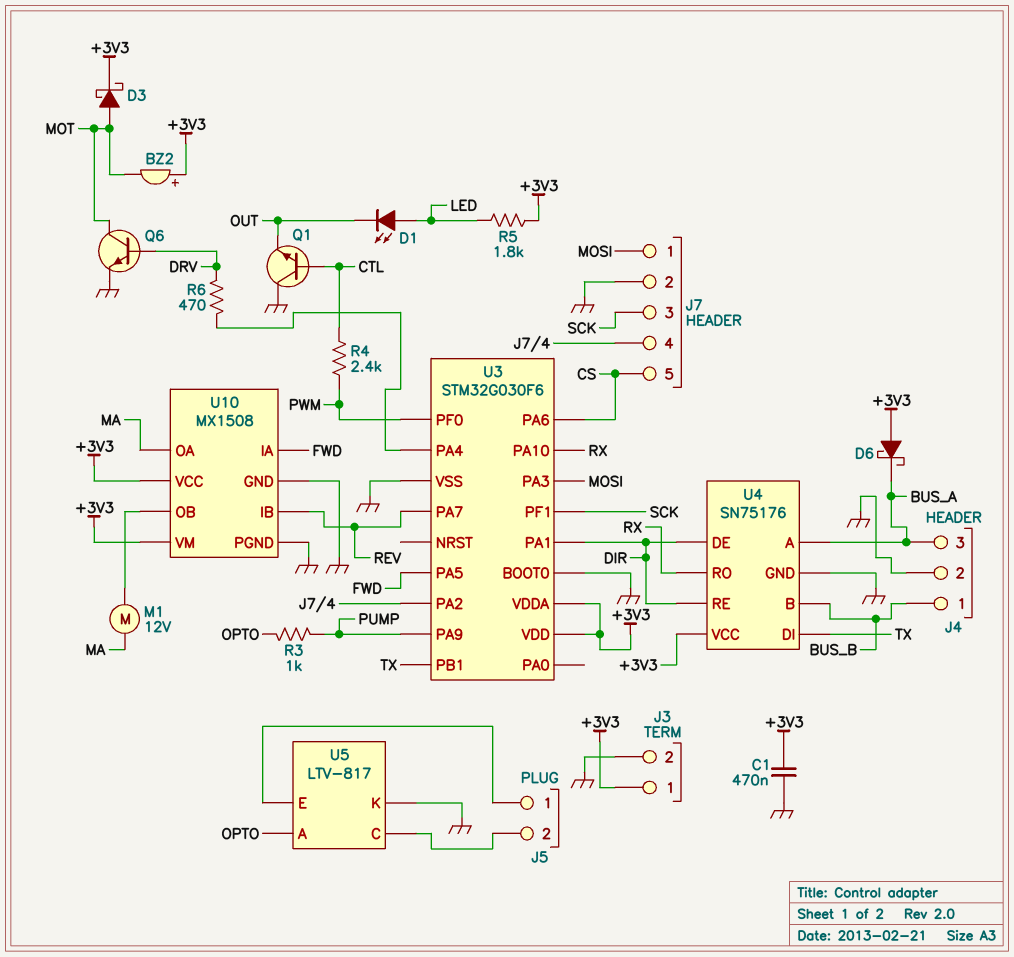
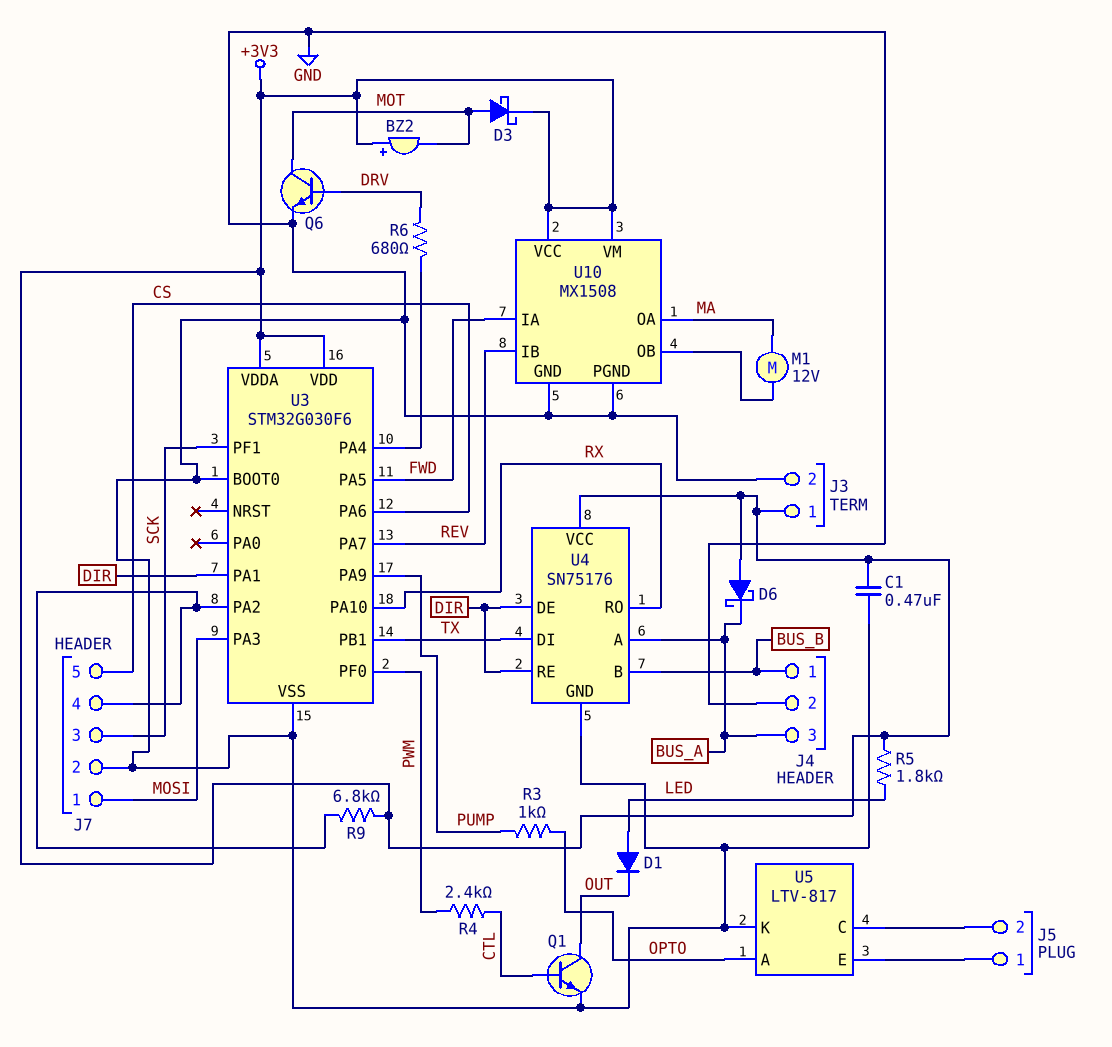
D1: LED (A LED, K OUT) -> diode (A LED, K OUT)
Q1: NPN (B CTL, C GND, E OUT) -> NPN (B CTL, C OUT, E GND)
R6: 470 (DRV, U3/PA4) -> 680 (DRV, U3/PA4)
R9: none -> 6.8k (+3V3, J7/4)

